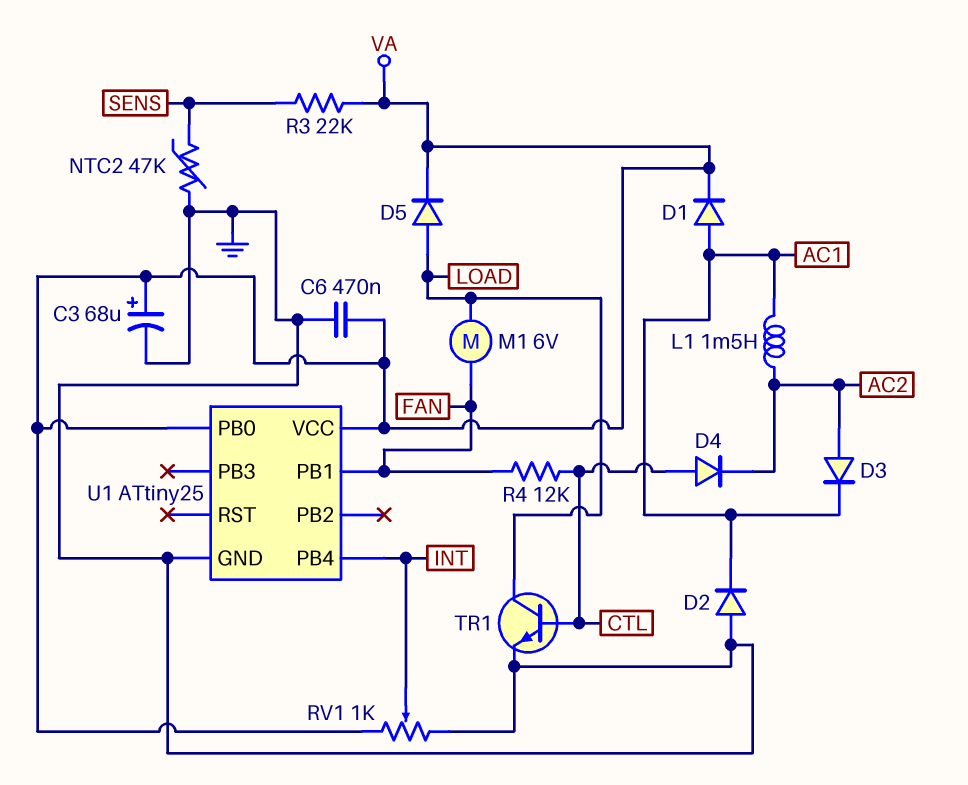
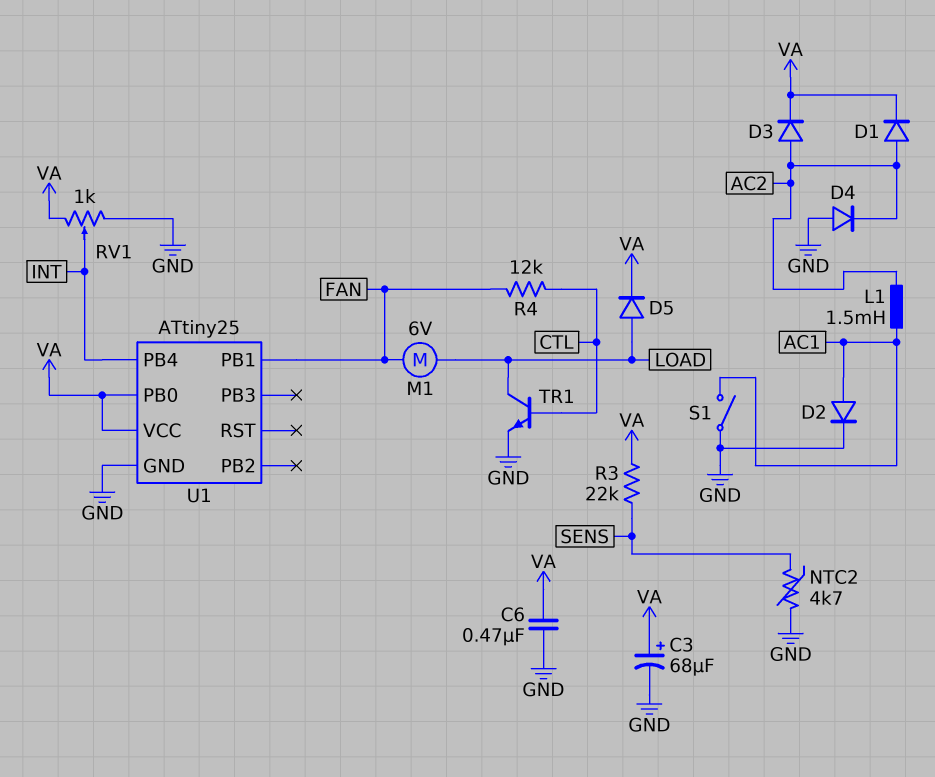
D1: diode (A AC1, K VA) -> diode (A AC2, K VA)
D2: diode (A GND, K AC1) -> diode (A AC1, K GND)
D3: diode (A AC2, K AC1) -> diode (A AC2, K VA)
D4: diode (A CTL, K AC2) -> diode (A GND, K AC2)
NTC2: 47k (GND, SENS) -> 4.7k (GND, SENS)
S1: none -> switch (AC1, GND)

